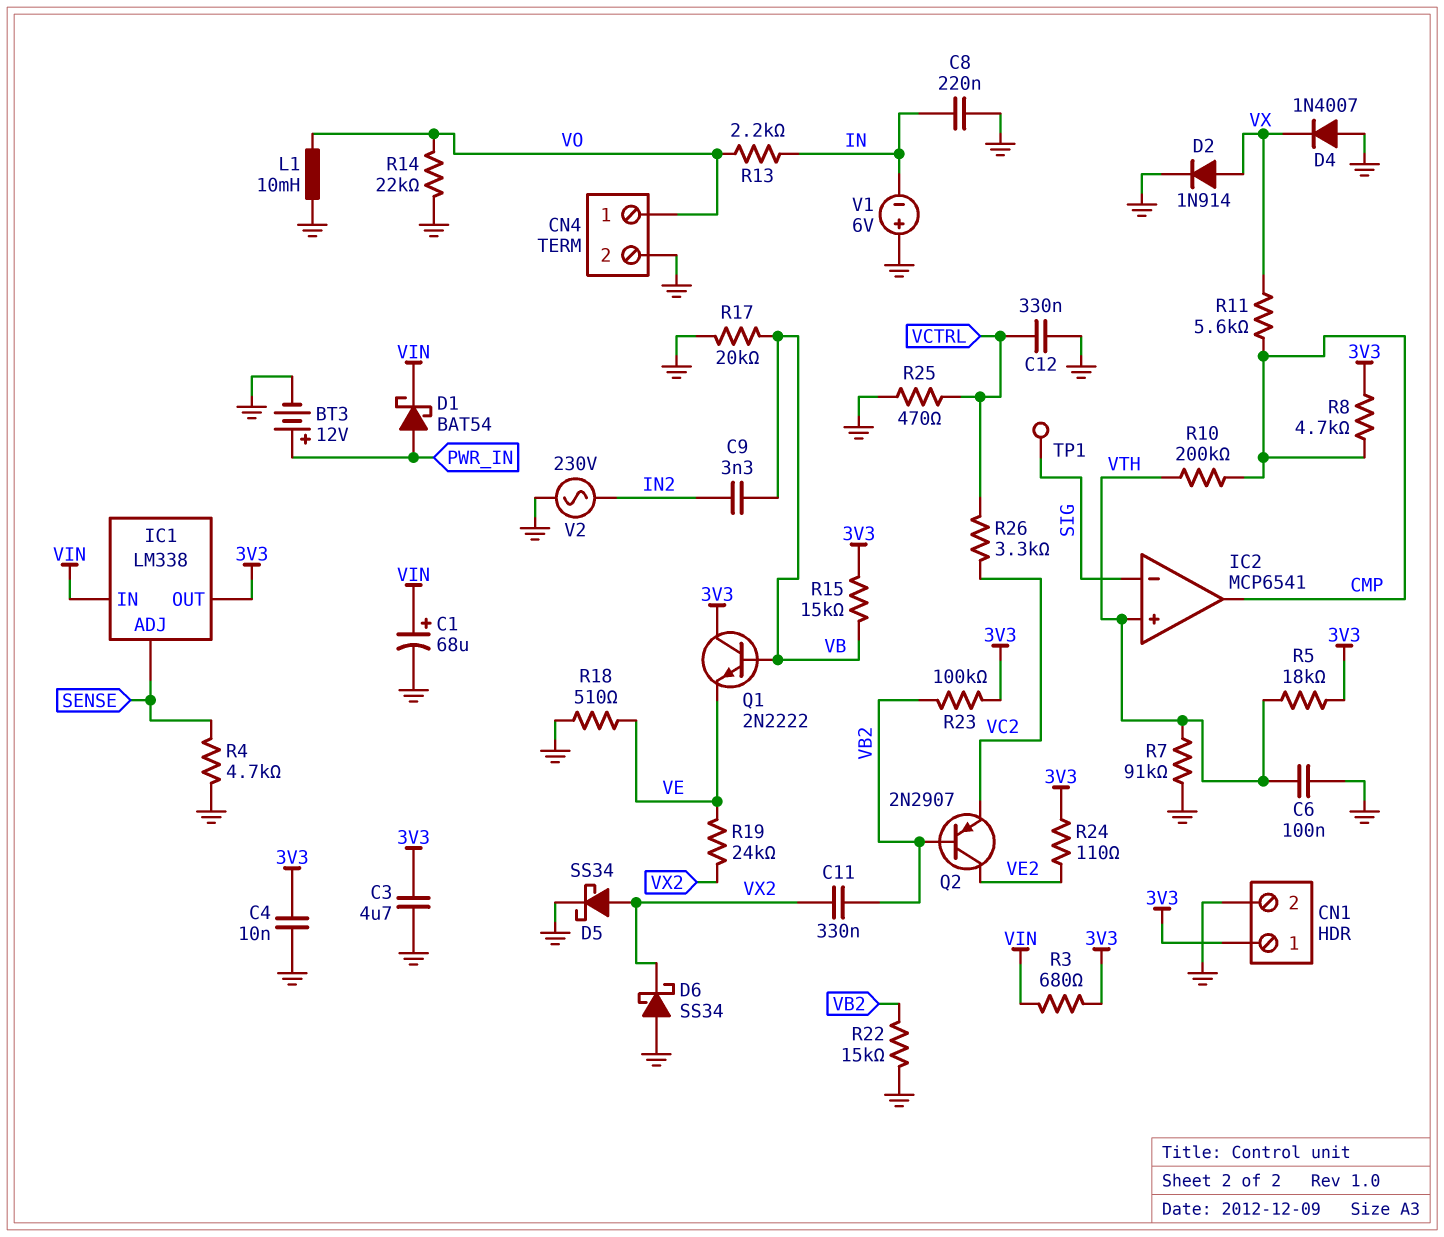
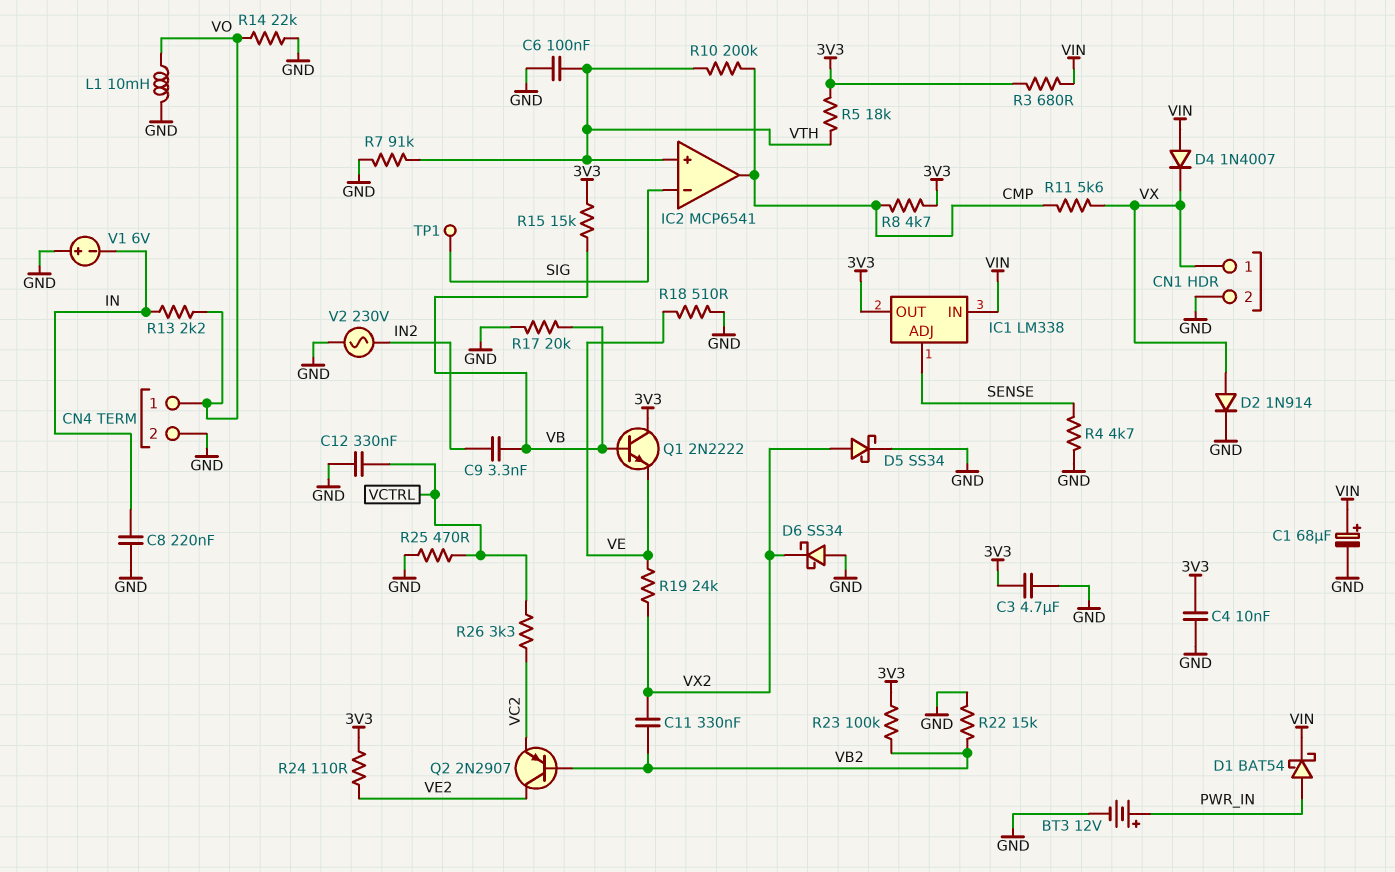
CN1 pin 1: 3V3 -> VX
D4: diode 1N4007 (A GND, K VX) -> diode 1N4007 (A VIN, K VX)

